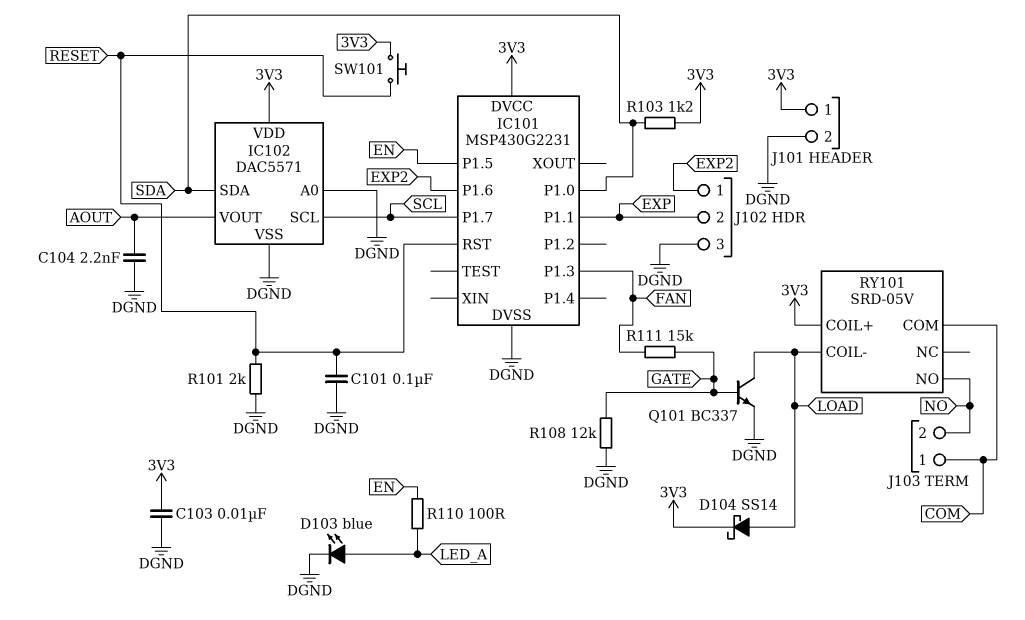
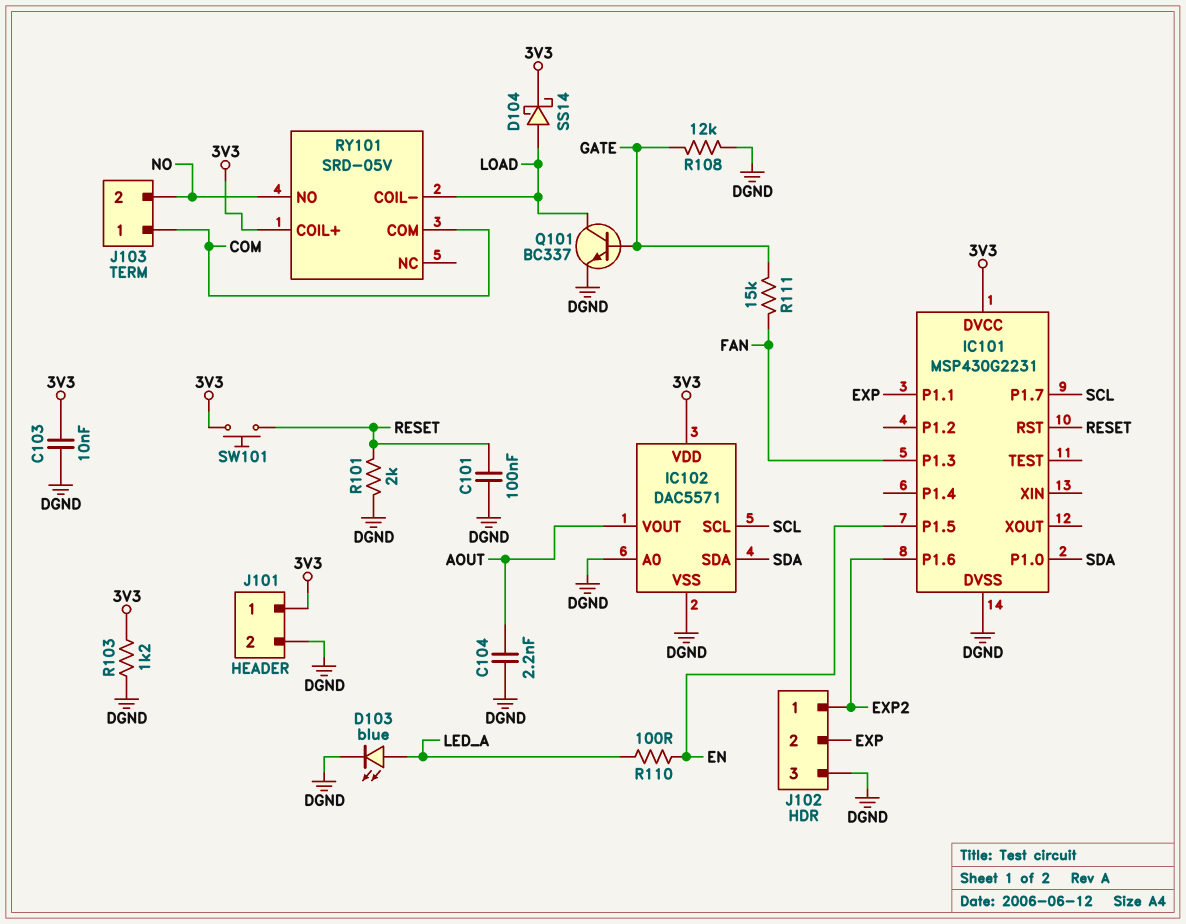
R103: 1.2k (3V3, SDA) -> 1.2k (3V3, DGND)

